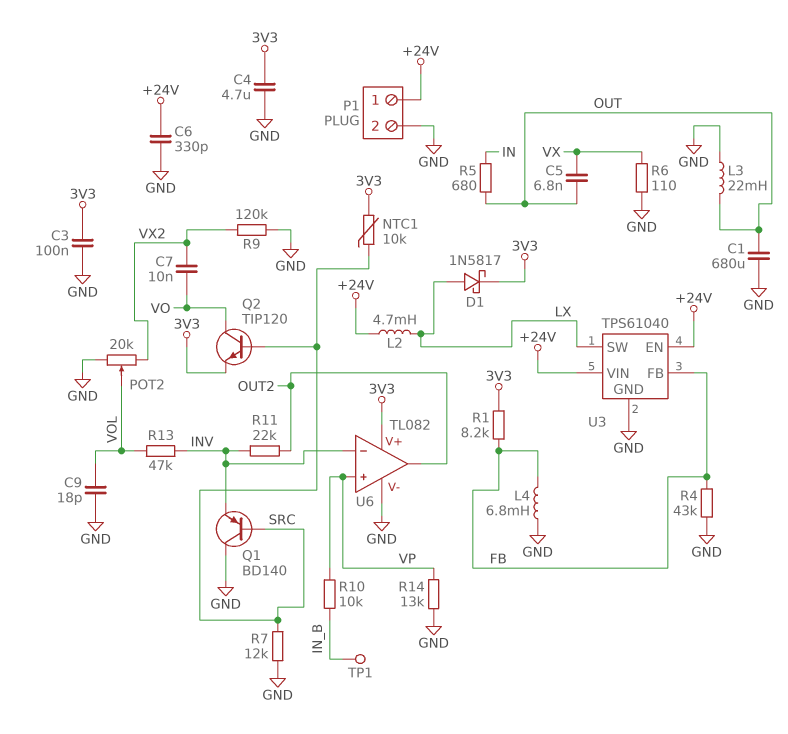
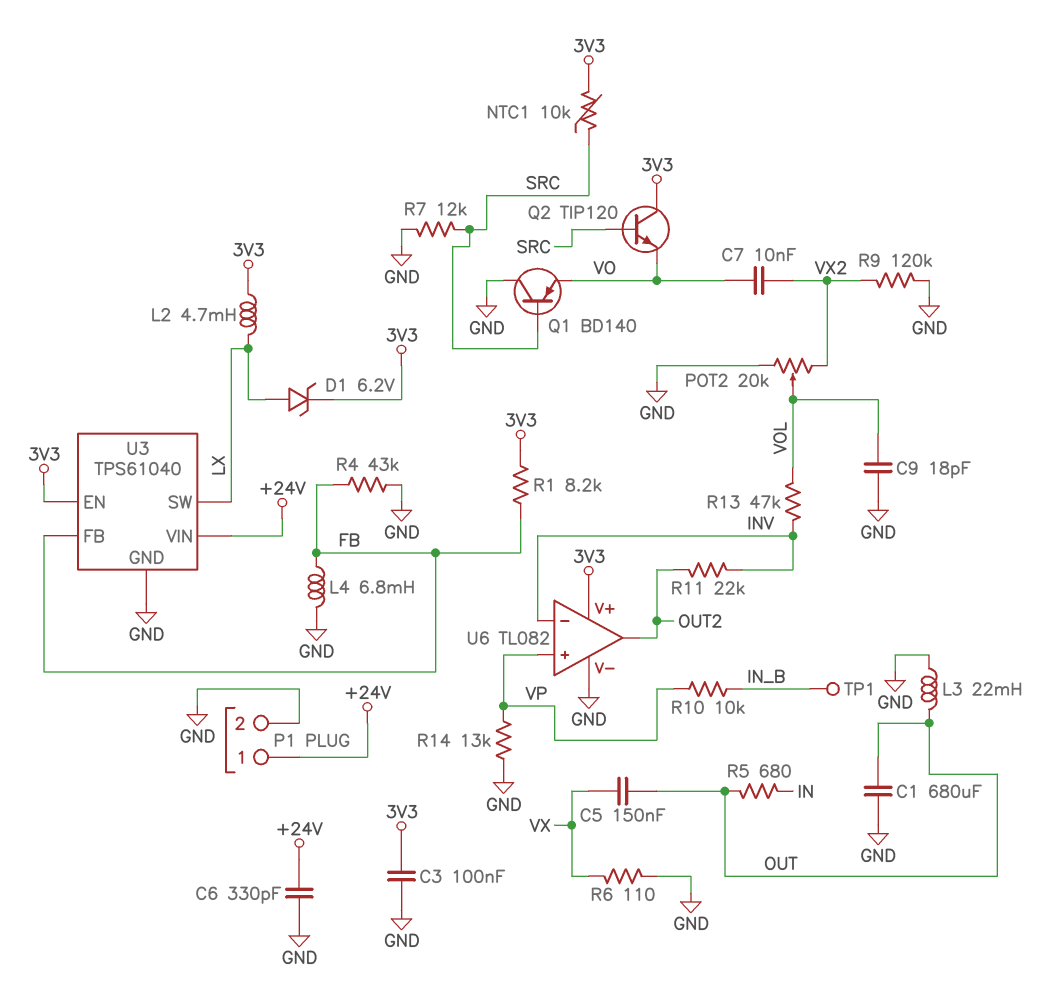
C4: 4.7uF (3V3, GND) -> none
C5: 6.8nF (OUT, VX) -> 150nF (OUT, VX)
D1: schottky 1N5817 (A LX, K 3V3) -> zener 6.2V (A LX, K 3V3)
L2: 4.7mH (+24V, LX) -> 4.7mH (3V3, LX)
Q1: PNP BD140 (B SRC, C GND, E INV) -> PNP BD140 (B SRC, C GND, E VO)
Q2: NPN TIP120 (B SRC, C VO, E 3V3) -> NPN TIP120 (B SRC, C 3V3, E VO)
U3 pin EN: +24V -> 3V3

